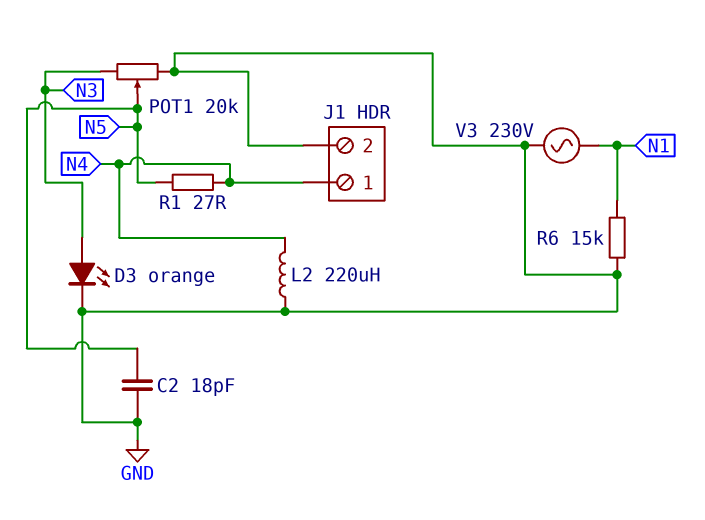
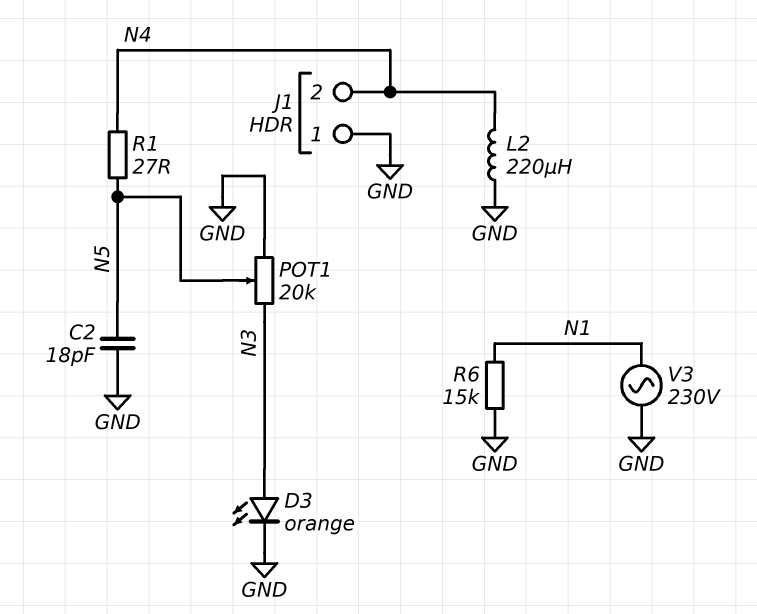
J1 pin 1: N4 -> GND
J1 pin 2: GND -> N4

